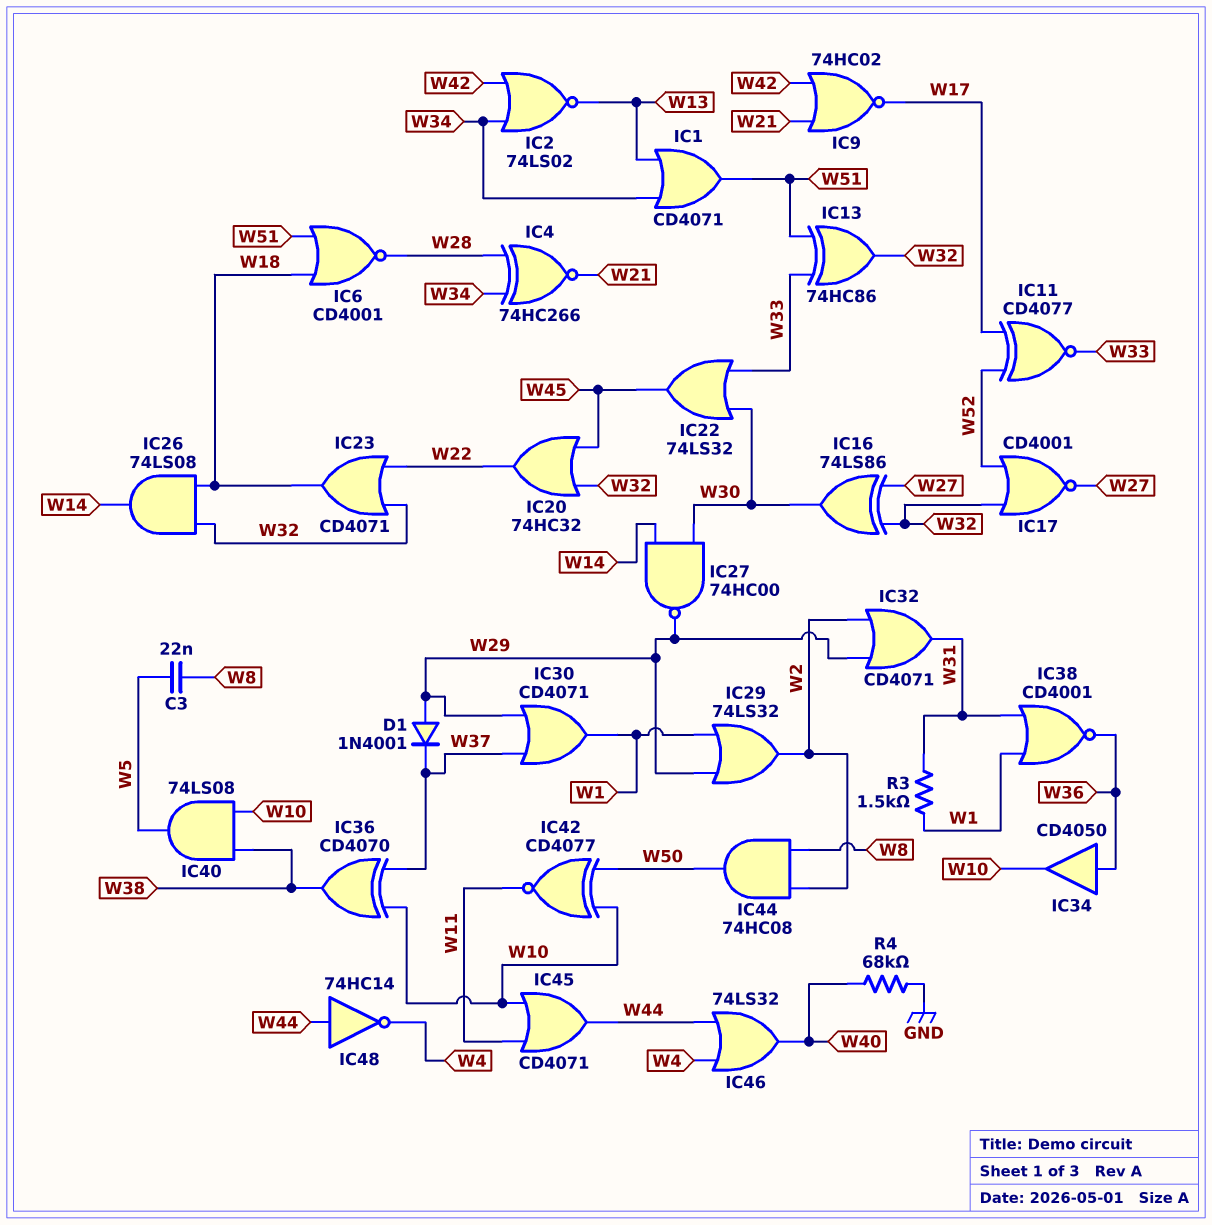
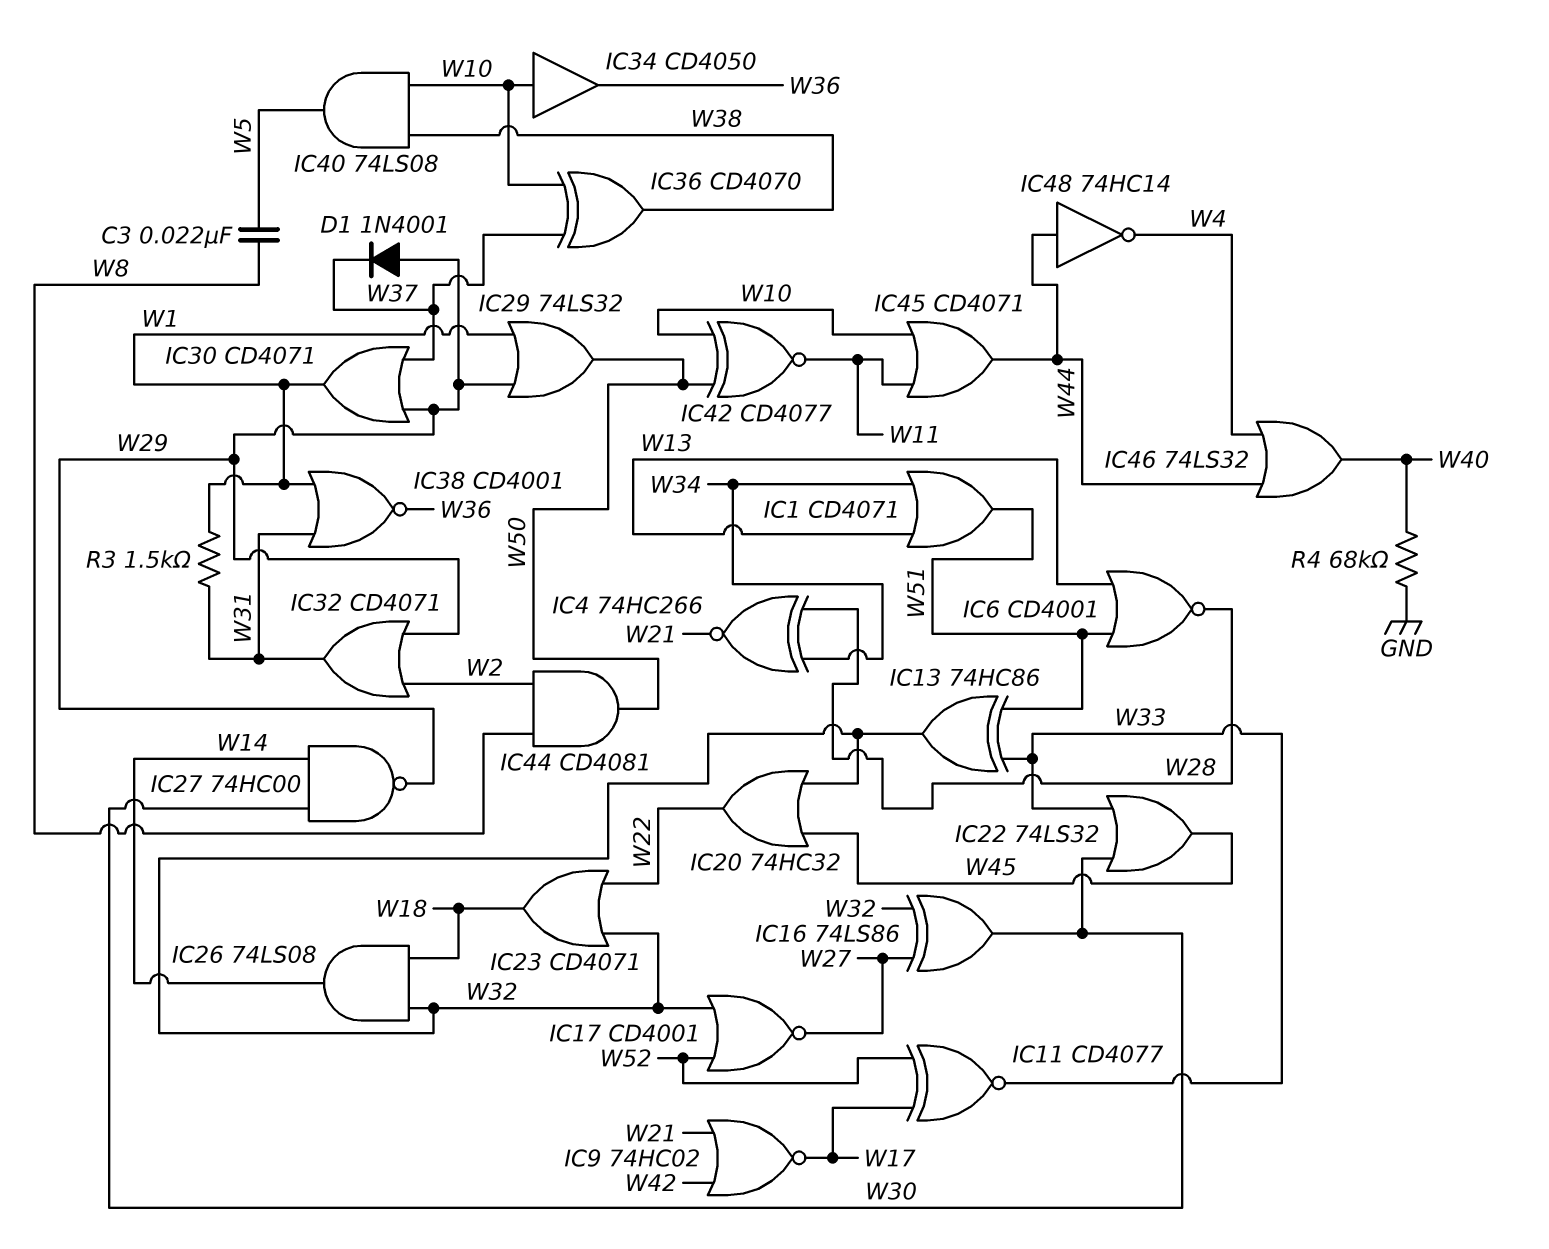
IC2: NOR 74LS02 (in W34, in W42, out W13) -> none
IC6: NOR CD4001 (in W18, in W51, out W28) -> NOR CD4001 (in W13, in W51, out W28)
IC29: OR 74LS32 (in W1, in W29, out W2) -> OR 74LS32 (in W1, in W29, out W50)
IC34: buffer CD4050 (in W36, out W10) -> buffer CD4050 (in W10, out W36)
IC44: AND 74HC08 (in W2, in W8, out W50) -> AND CD4081 (in W2, in W8, out W50)

